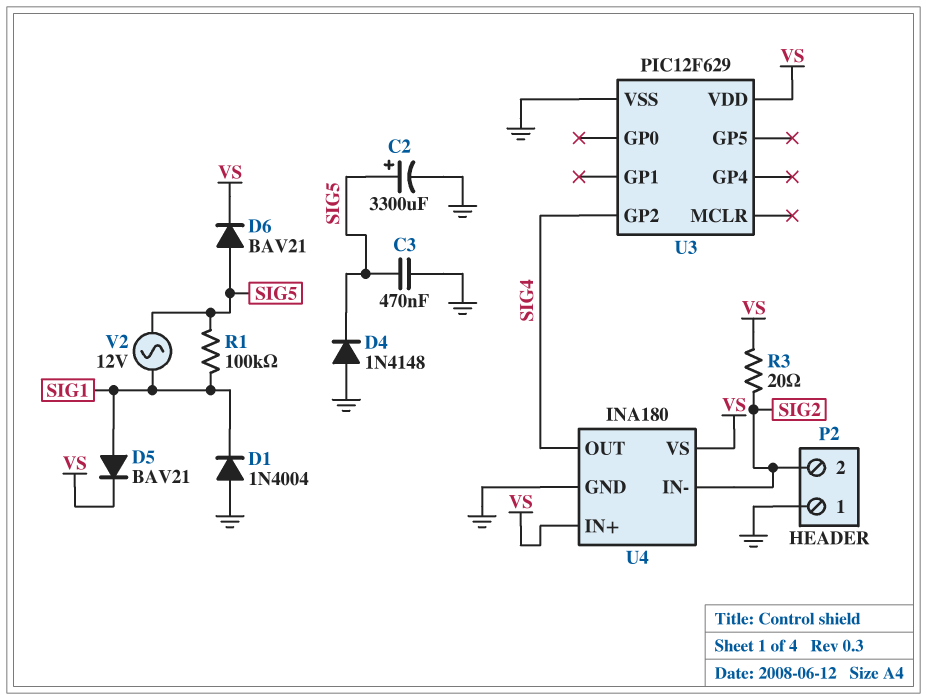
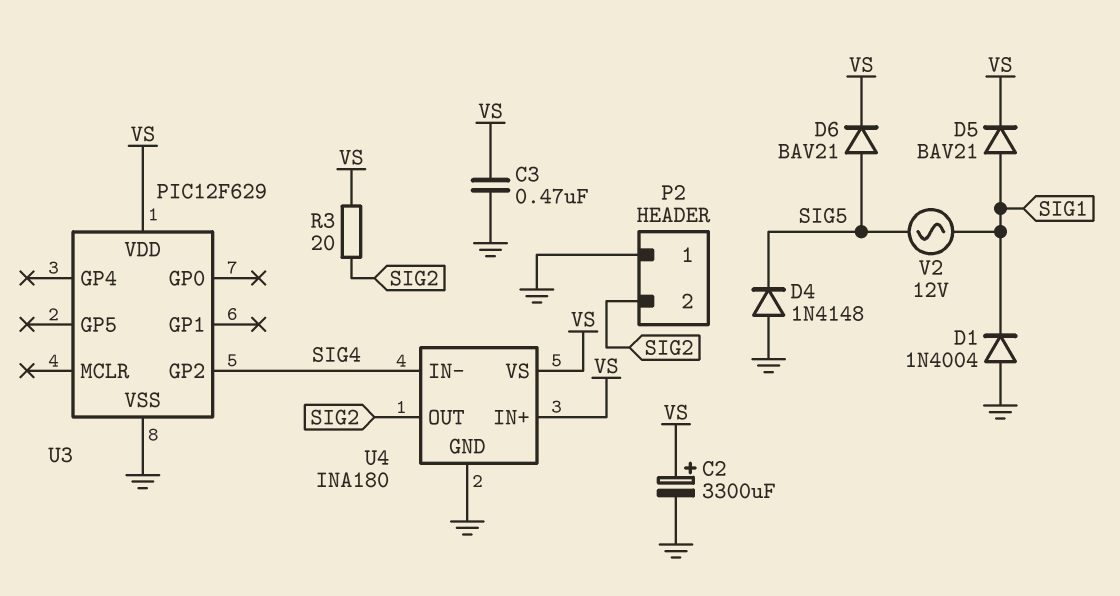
C2: 3300uF (plus SIG5, minus GND) -> 3300uF (plus VS, minus GND)
C3: 470nF (GND, SIG5) -> 470nF (GND, VS)
R1: 100k (SIG1, SIG5) -> none
U4 pin IN-: SIG2 -> SIG4
U4 pin OUT: SIG4 -> SIG2

